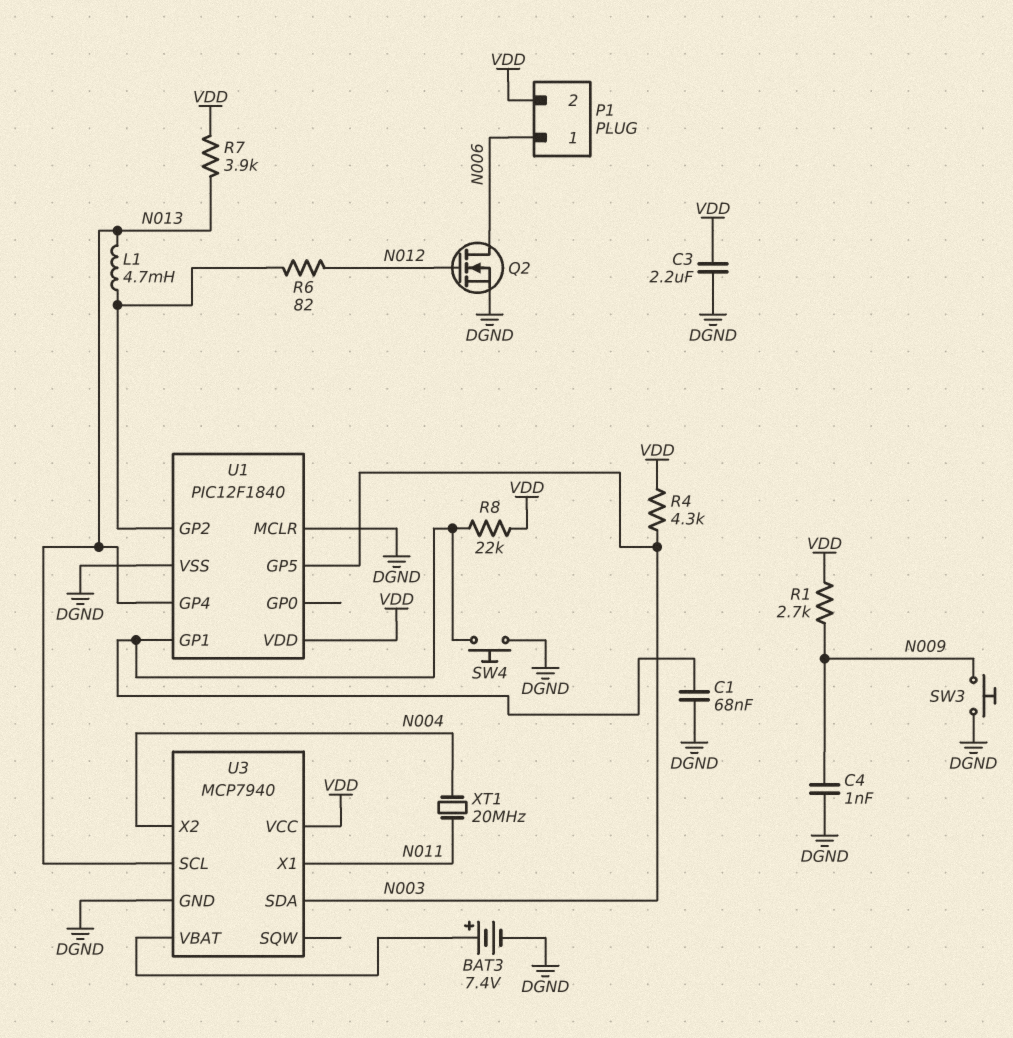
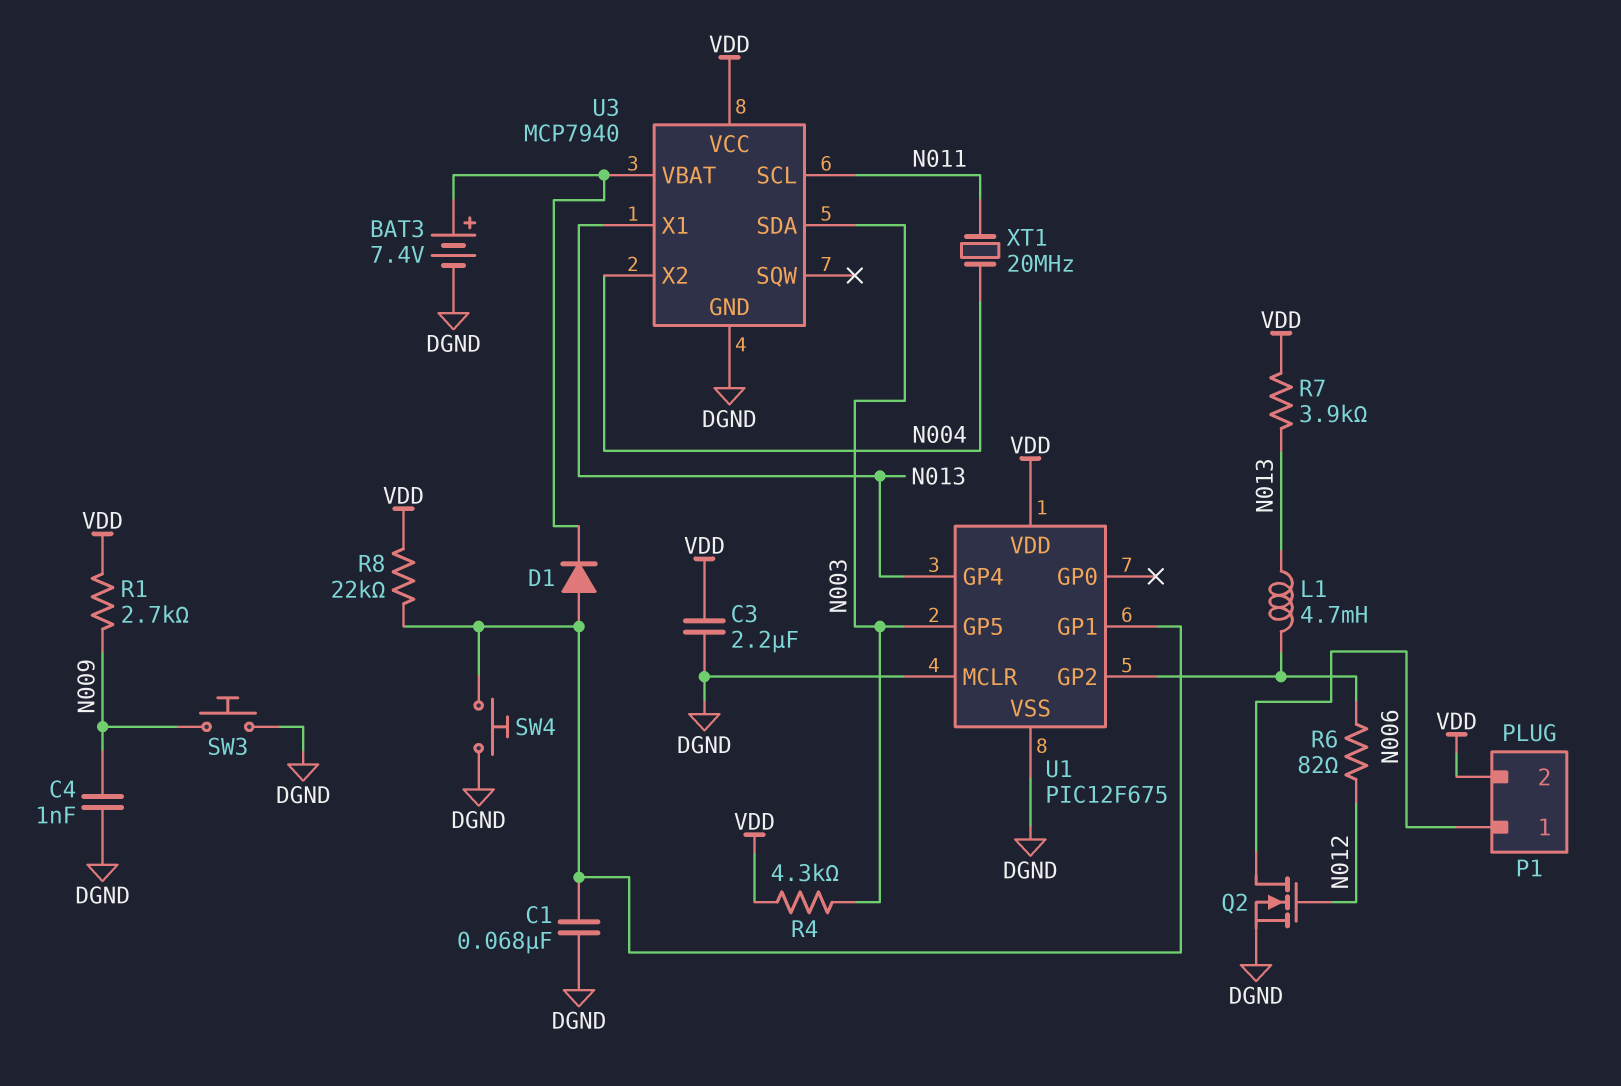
D1: none -> diode (A U1/GP1, K U3/VBAT)
U1: PIC12F1840 -> PIC12F675
U3 pin SCL: N013 -> N011
U3 pin X1: N011 -> N013

